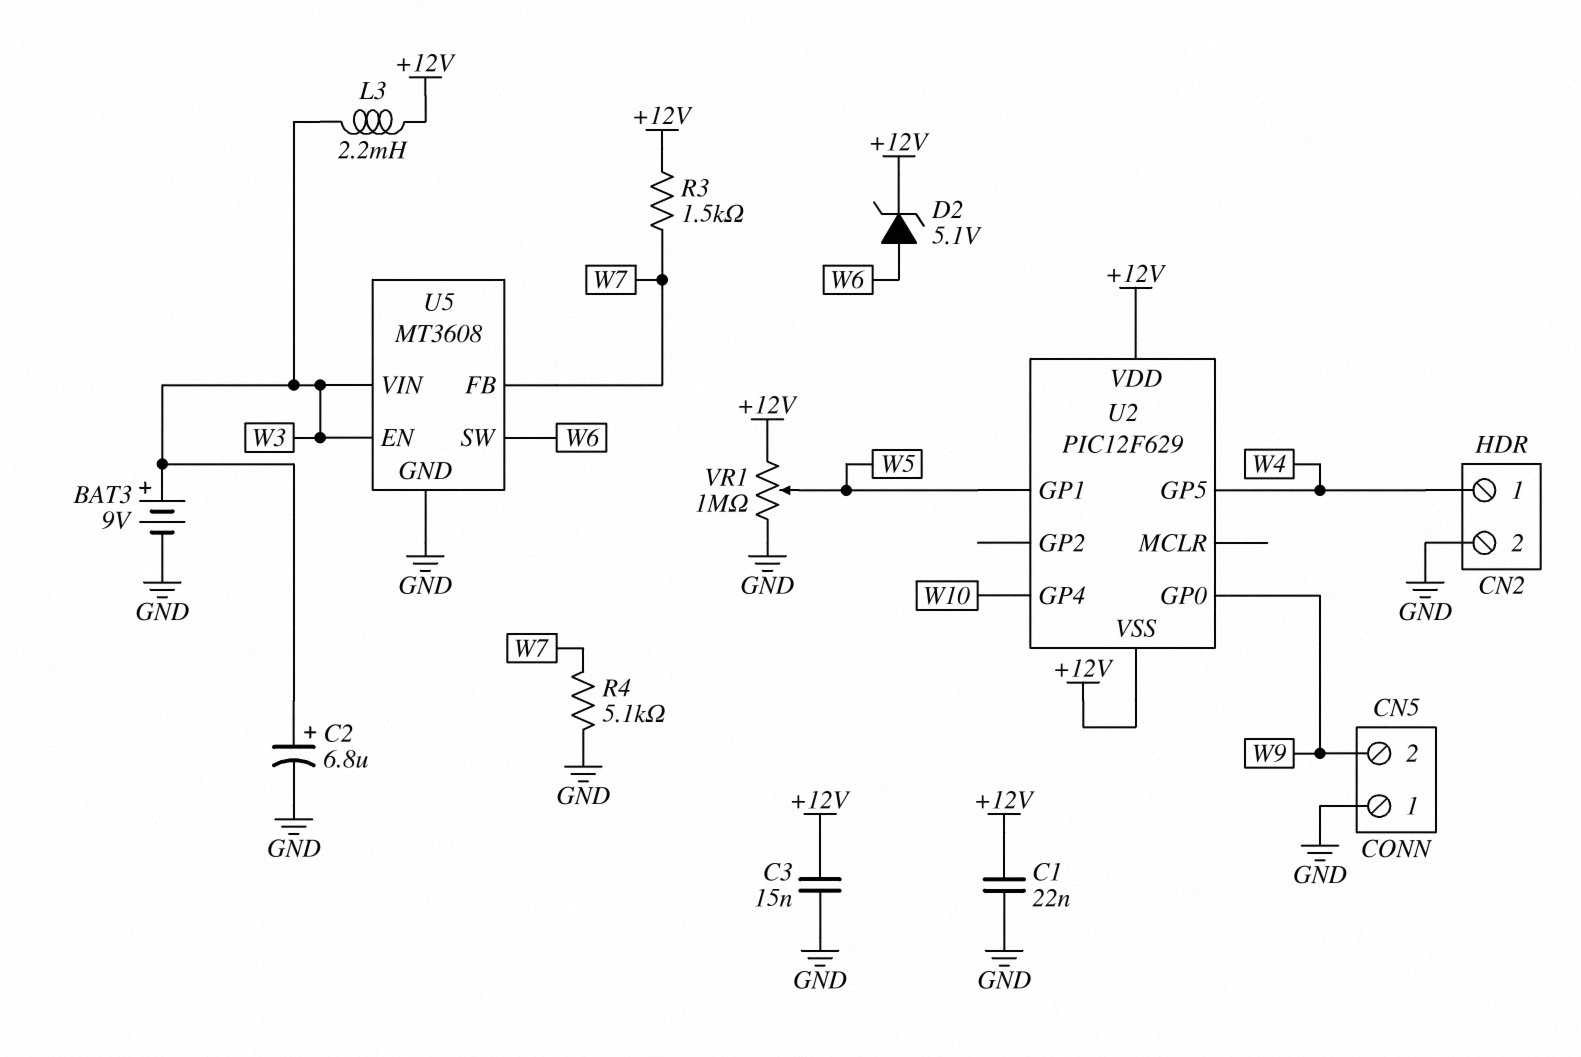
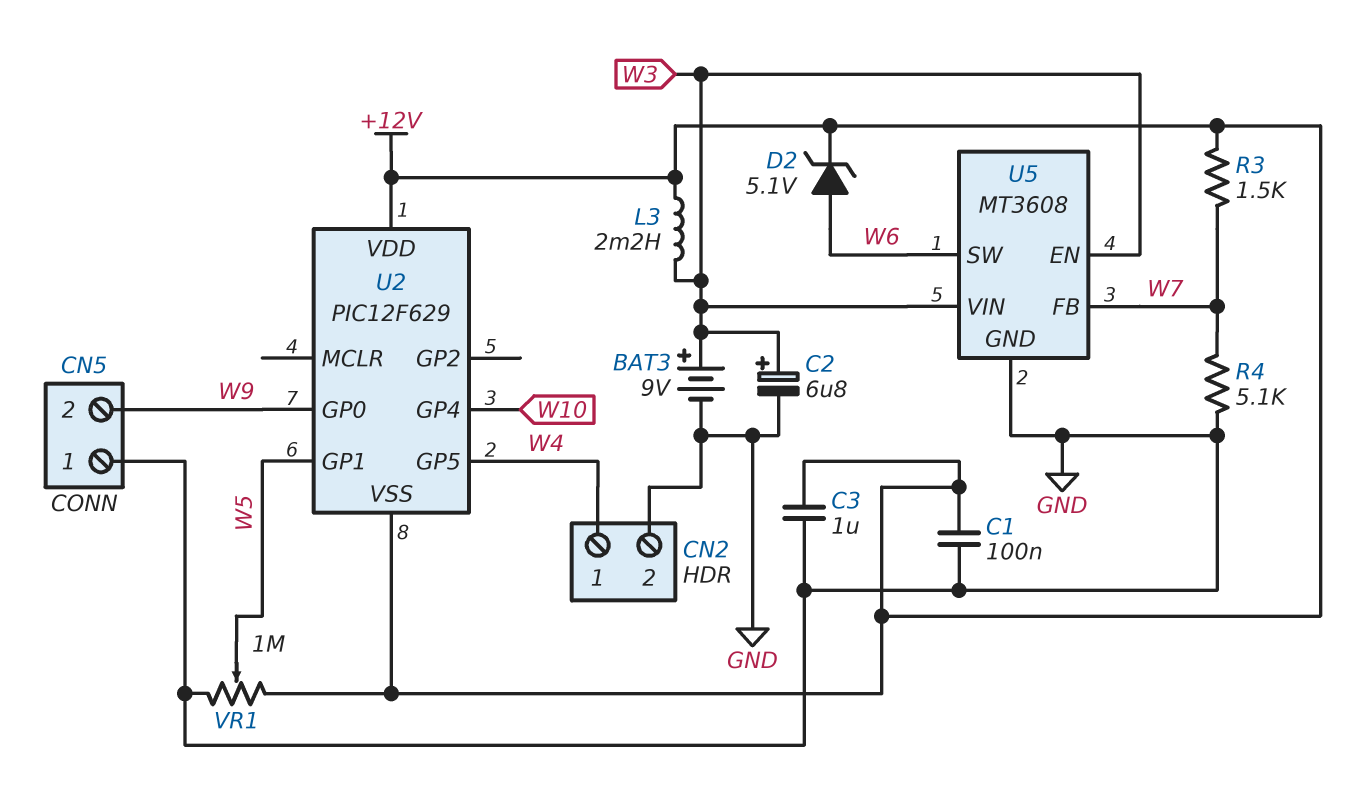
C1: 22nF (+12V, GND) -> 100nF (+12V, GND)
C3: 15nF (+12V, GND) -> 1uF (+12V, GND)

